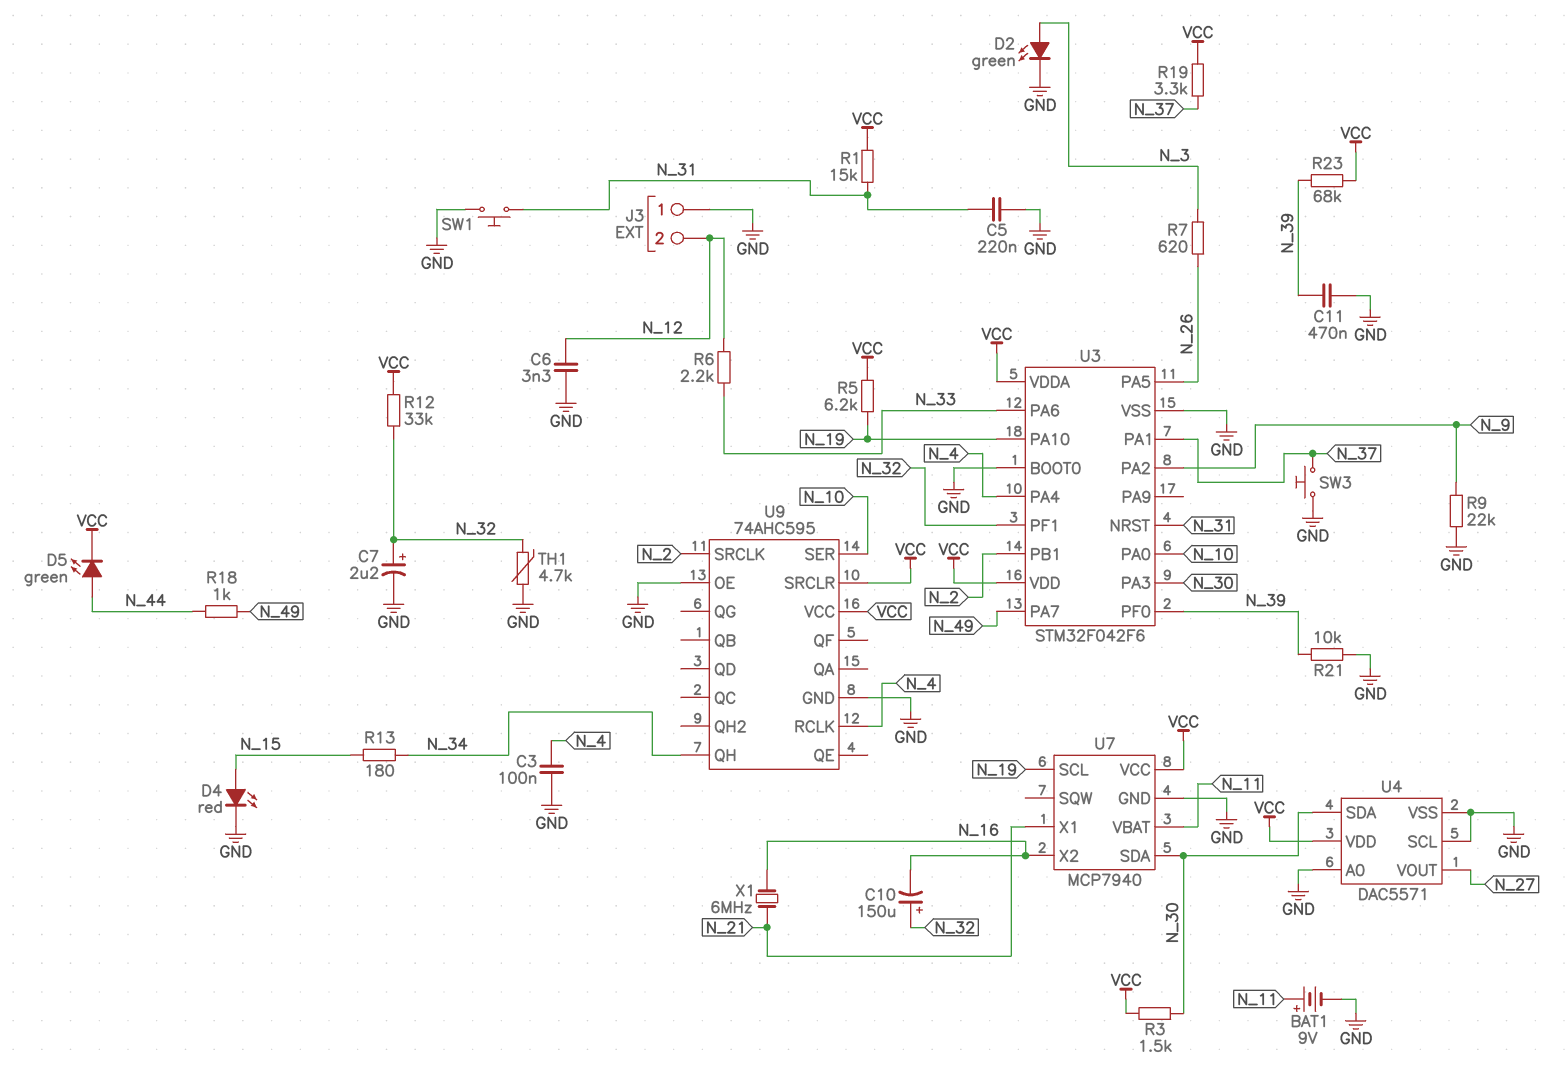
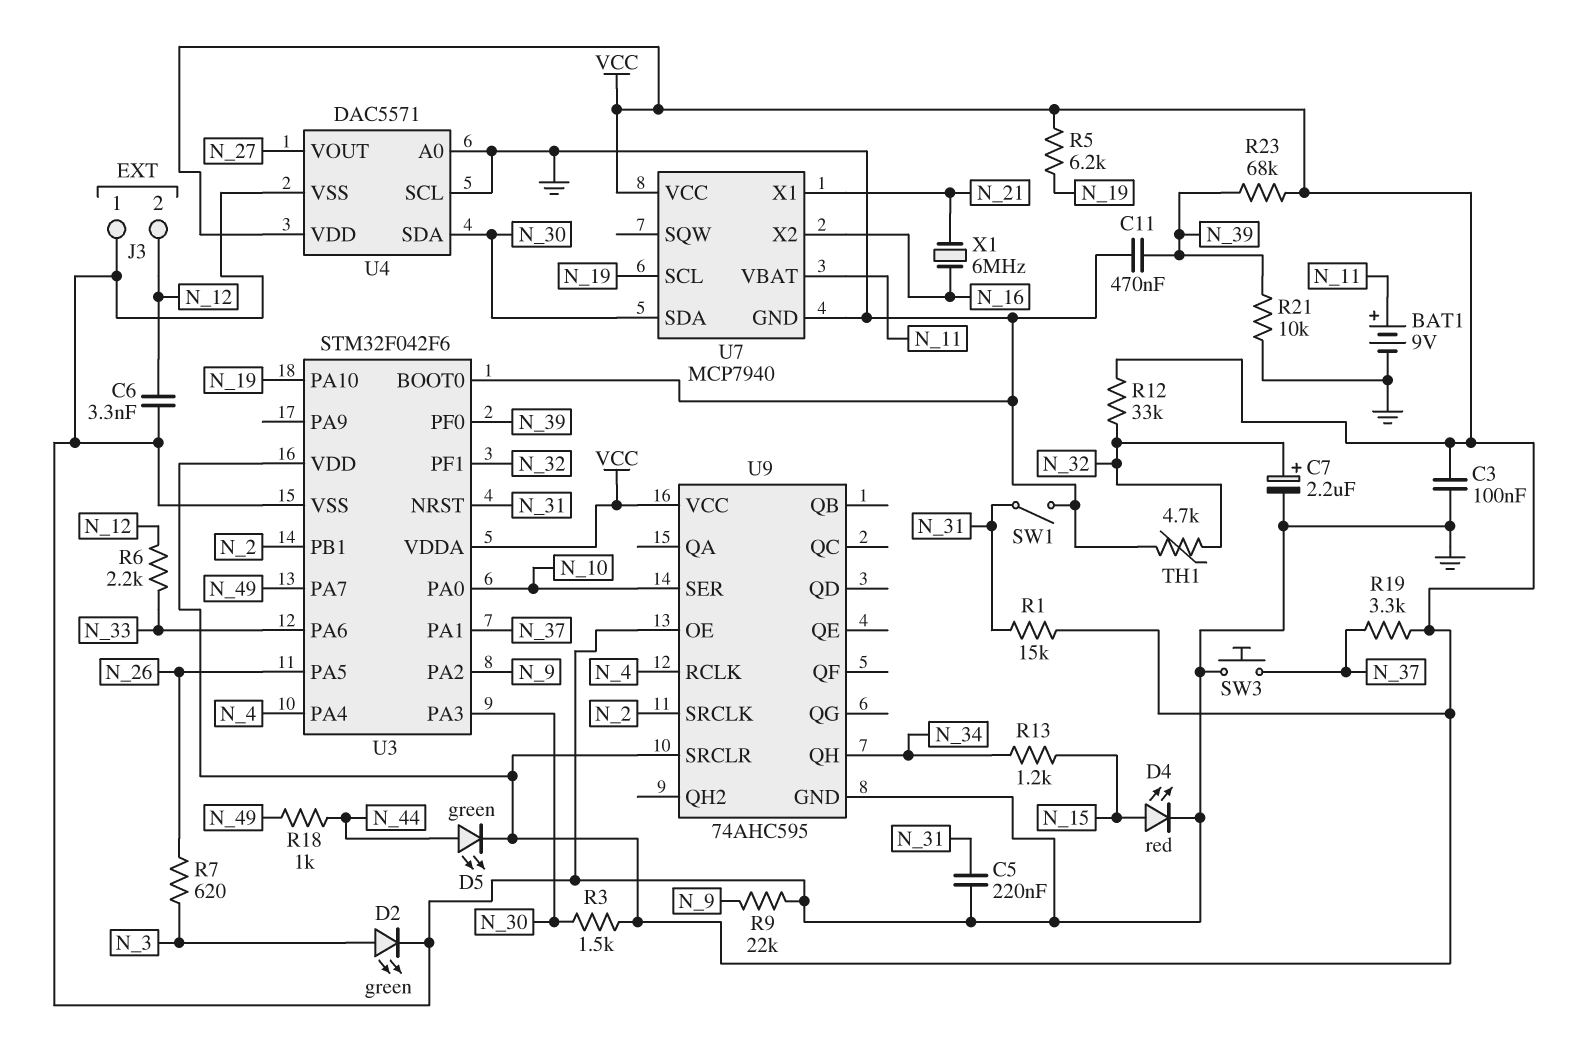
C3: 100nF (GND, N_4) -> 100nF (GND, VCC)
C10: 150uF (plus N_32, minus N_16) -> none
R13: 180 (N_15, N_34) -> 1.2k (N_15, N_34)
SW1: button (GND, N_31) -> switch (GND, N_31)

